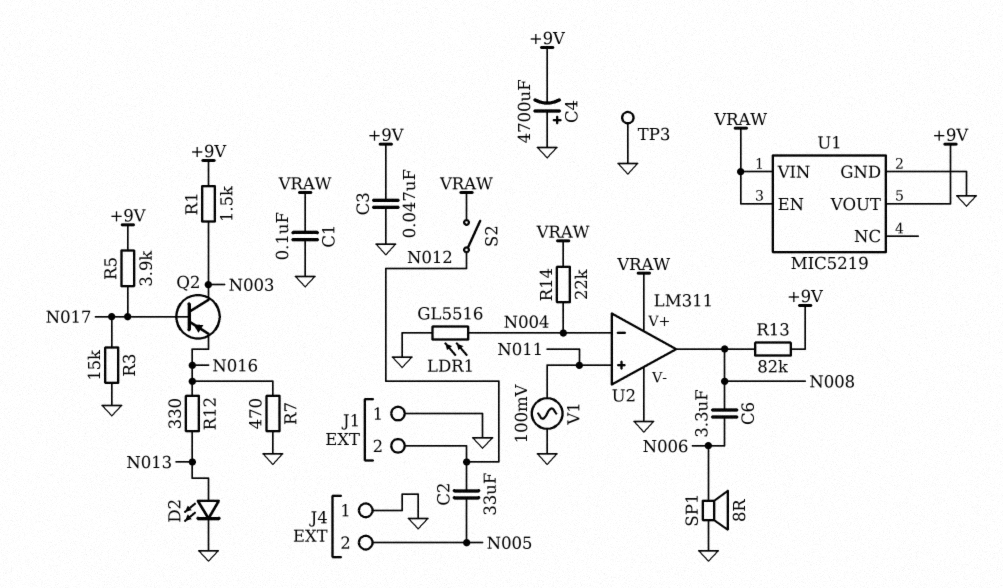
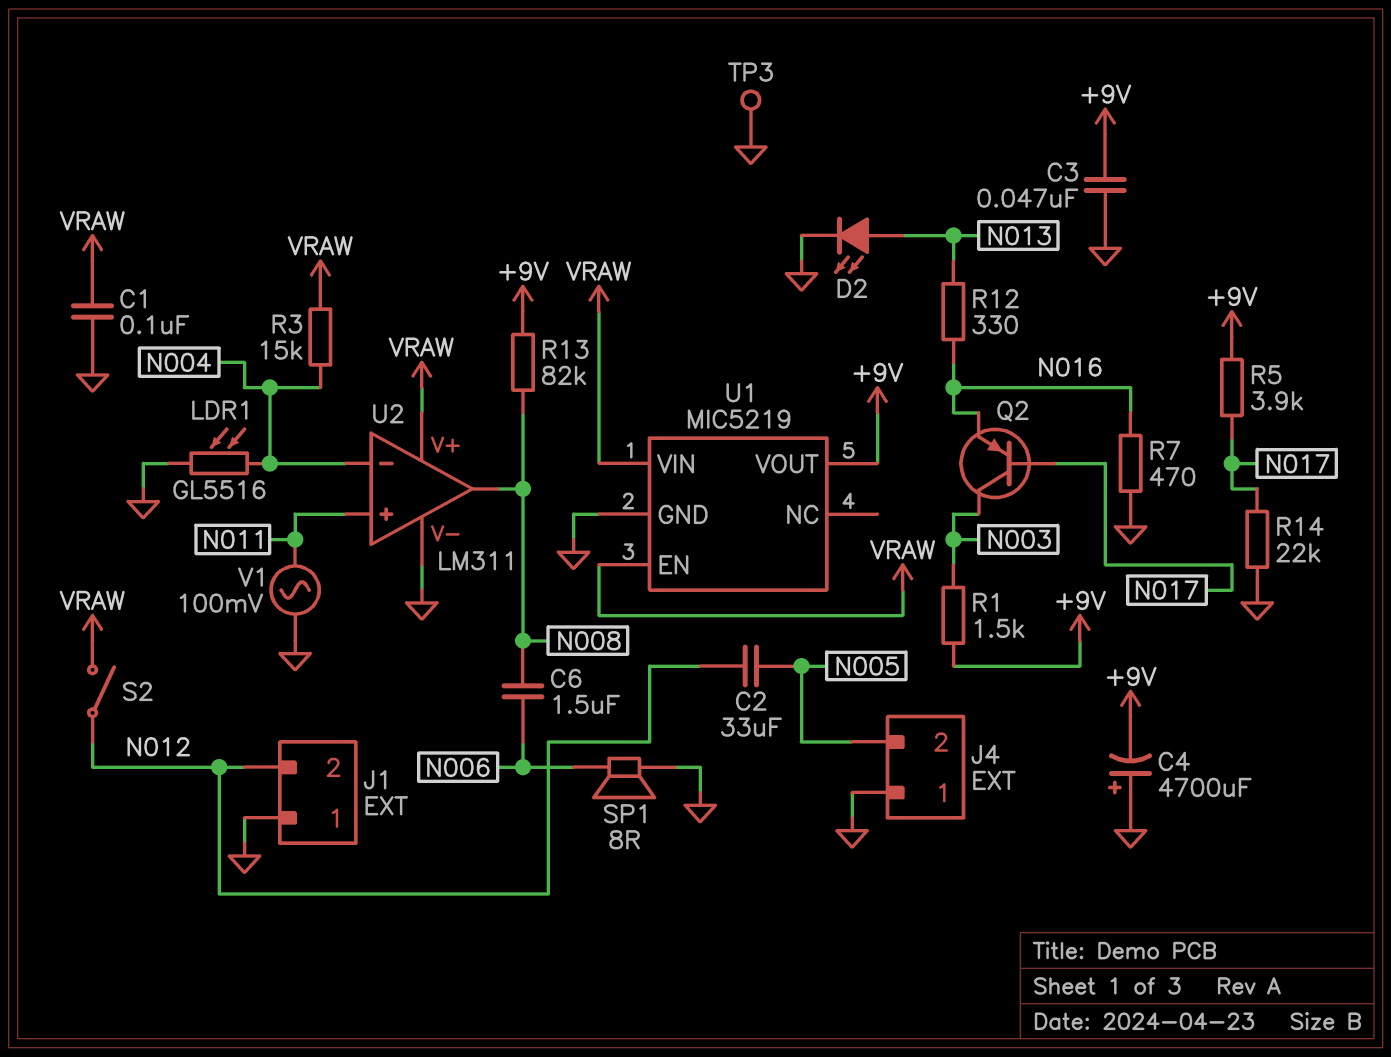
C6: 3.3uF (N006, N008) -> 1.5uF (N006, N008)
R3: 15k (GND, N017) -> 15k (N004, VRAW)
R14: 22k (N004, VRAW) -> 22k (GND, N017)

